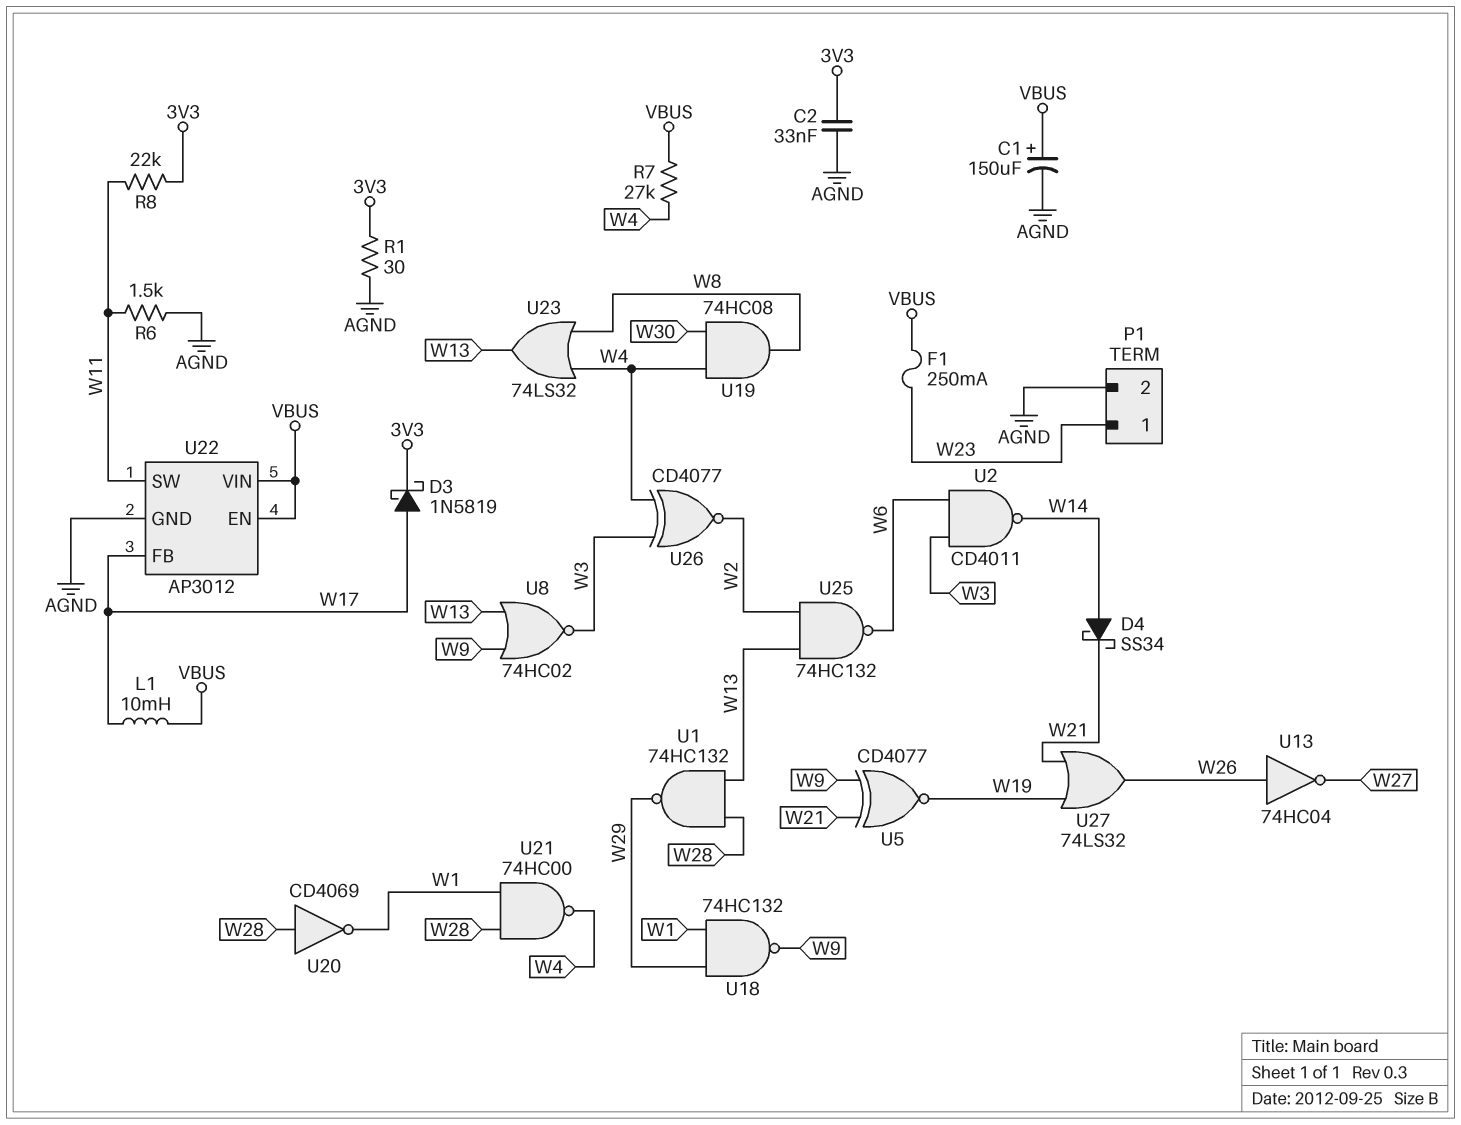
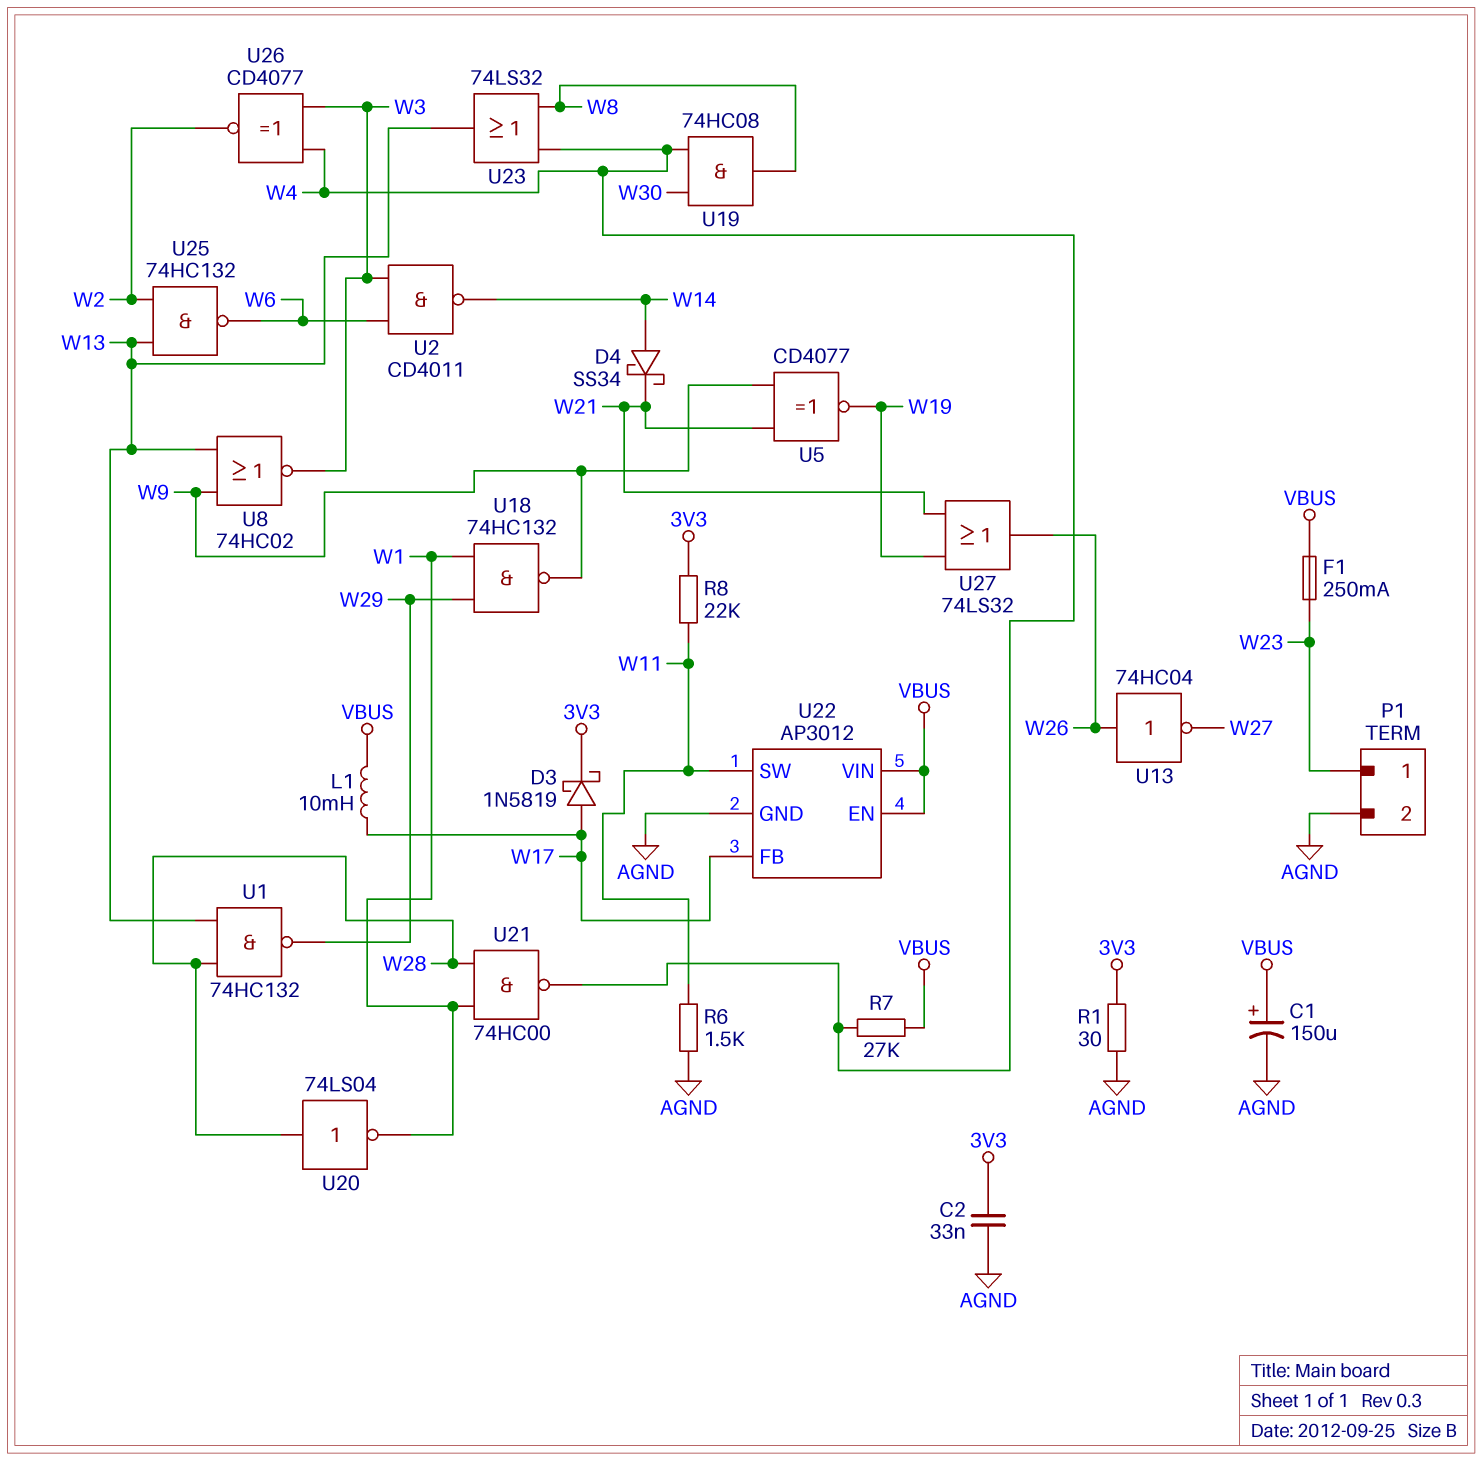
U20: NOT CD4069 (in W28, out W1) -> NOT 74LS04 (in W28, out W1)

